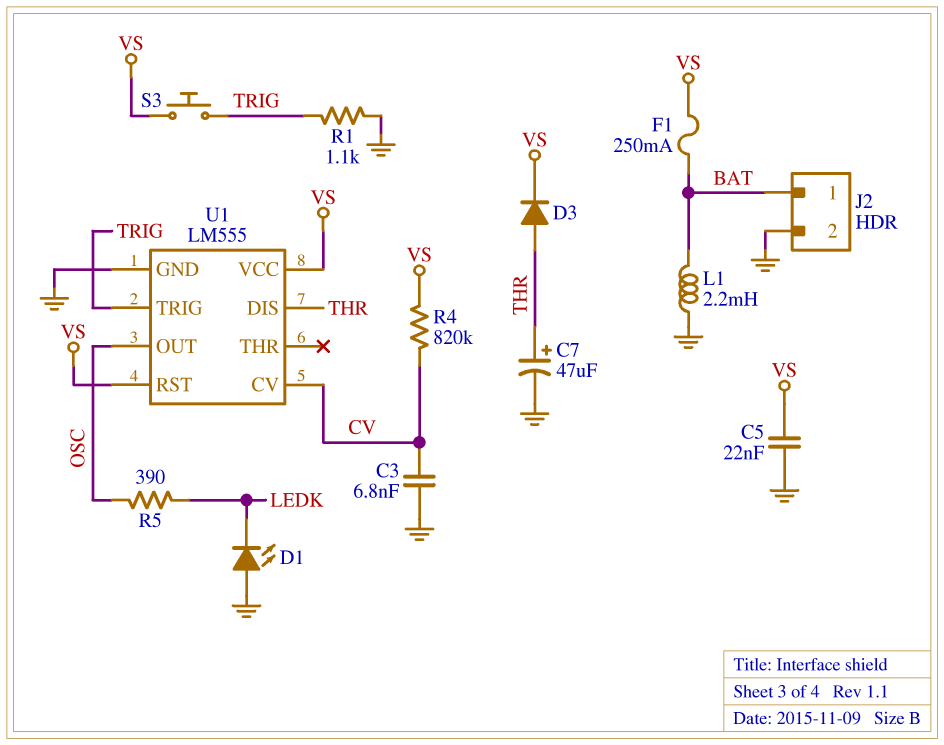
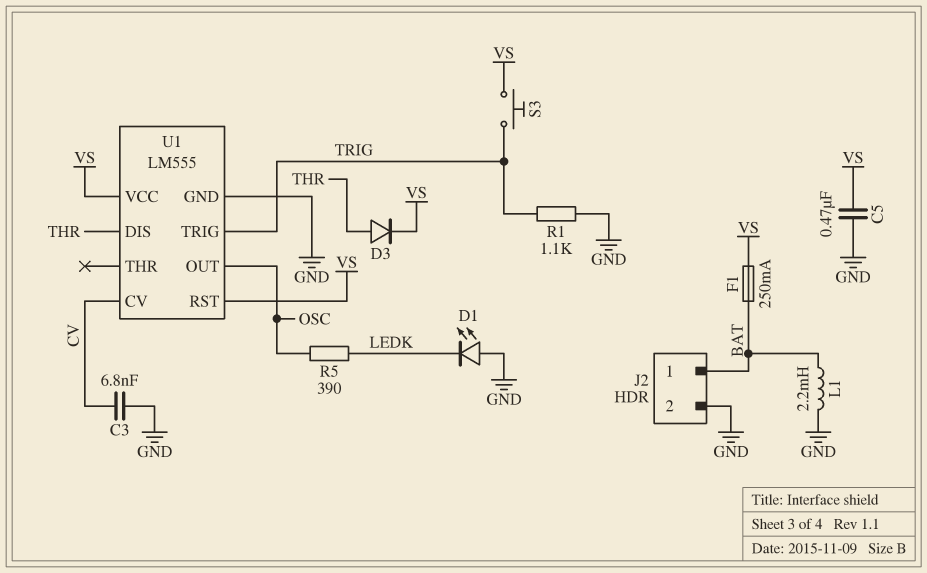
C5: 22nF (GND, VS) -> 470nF (GND, VS)
C7: 47uF (plus THR, minus GND) -> none
R4: 820k (CV, VS) -> none

